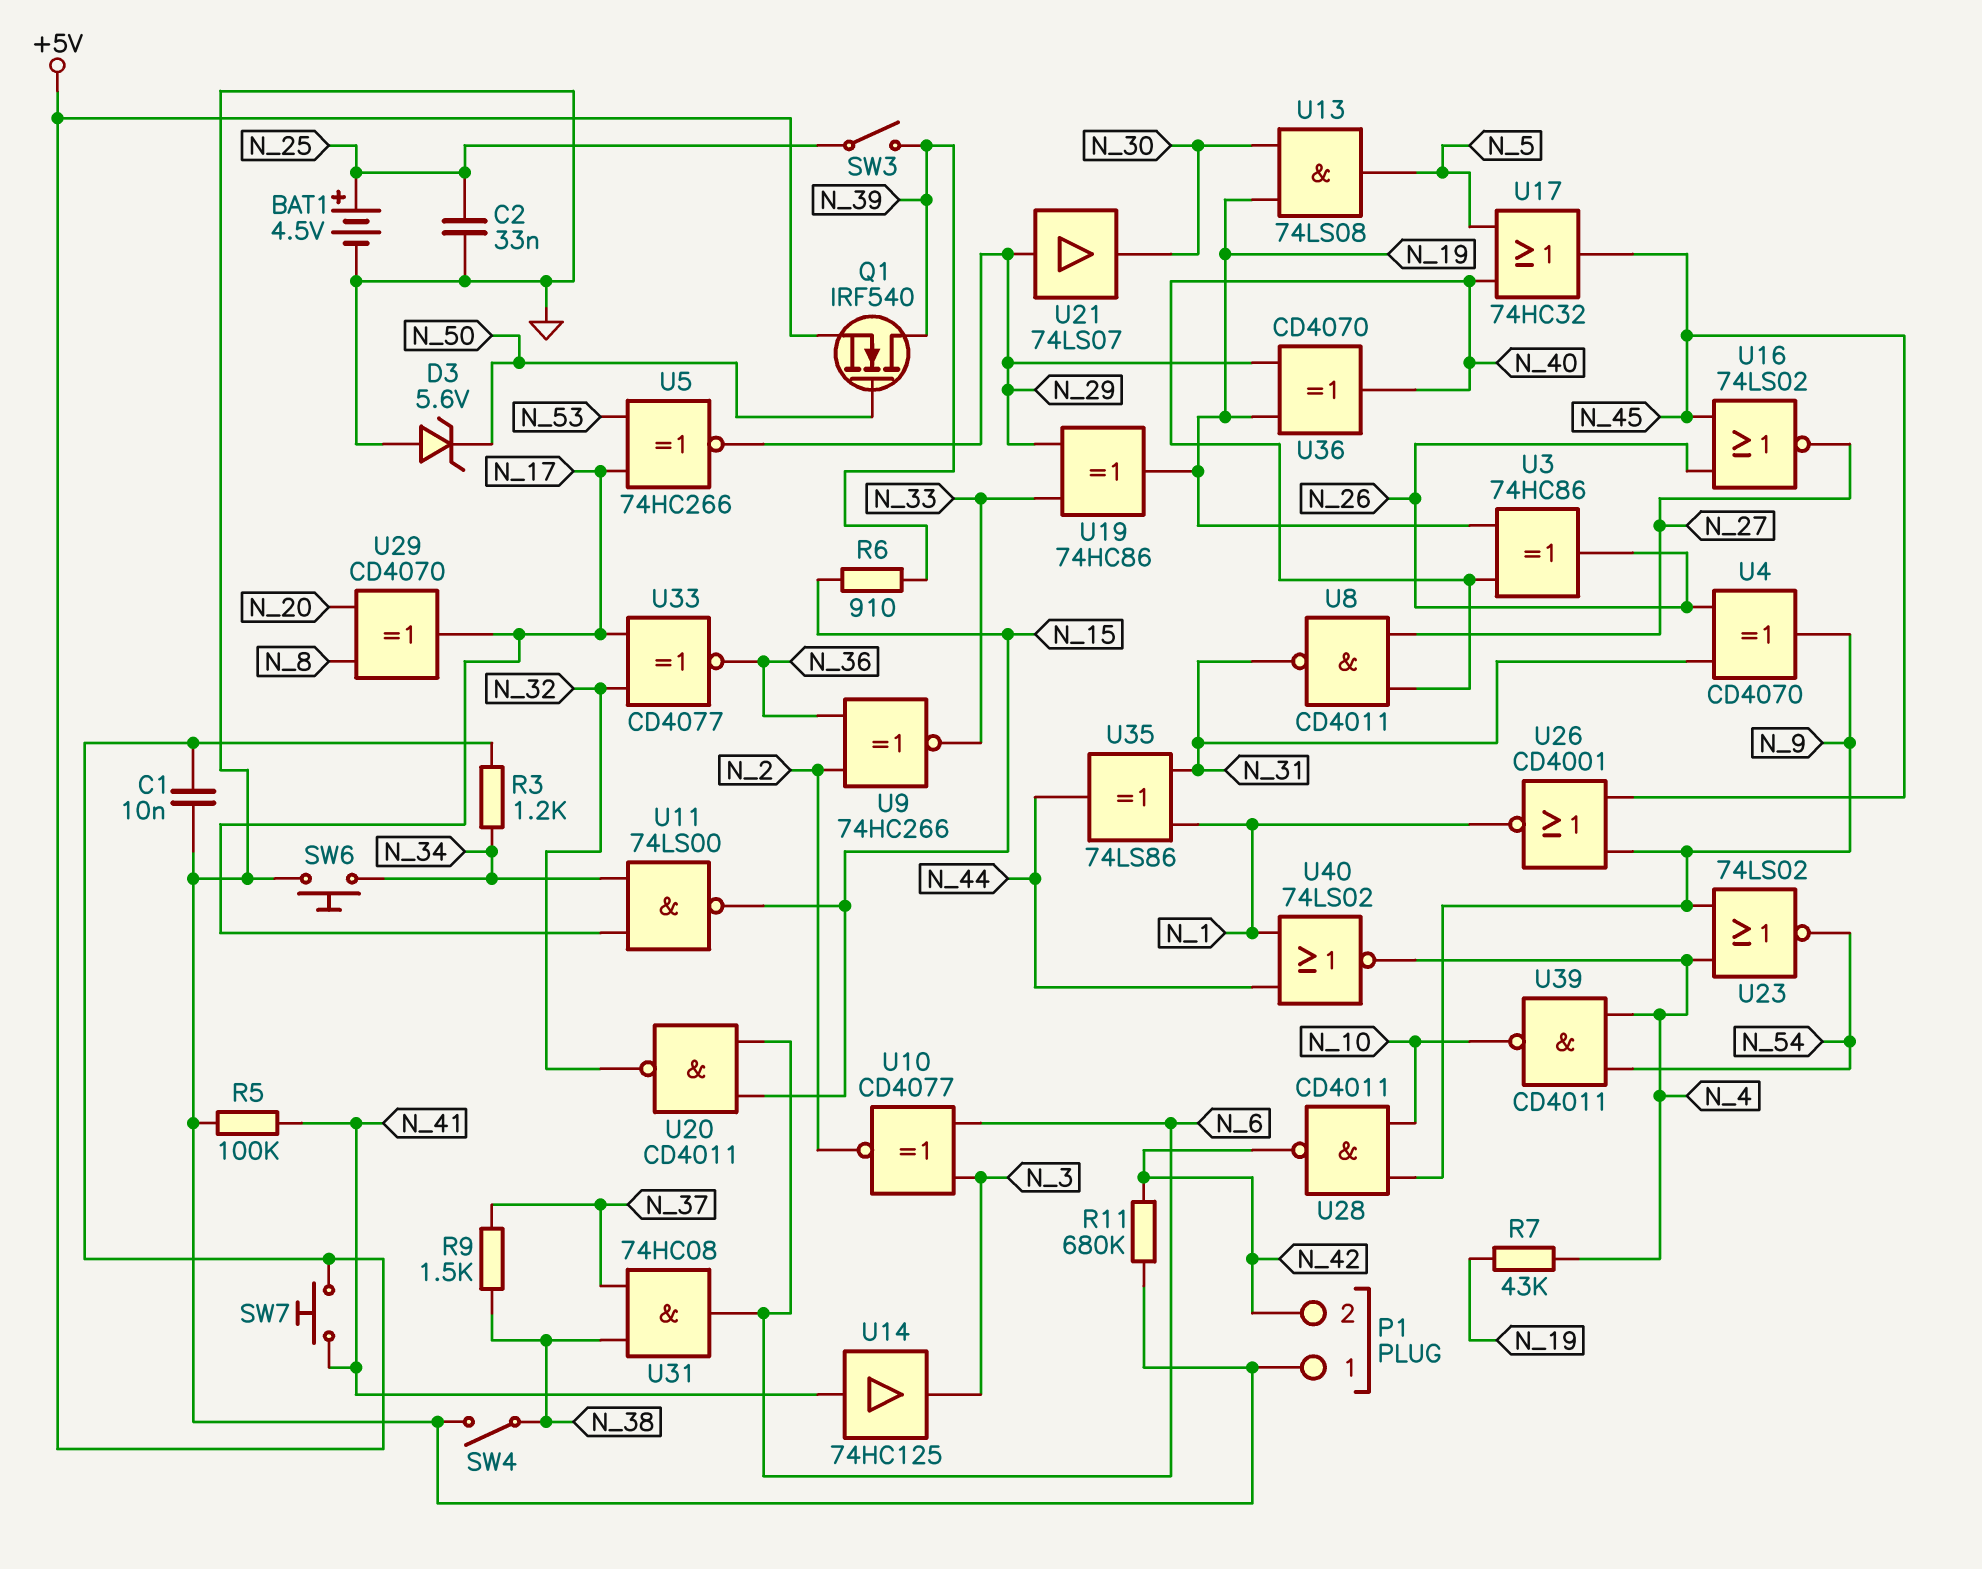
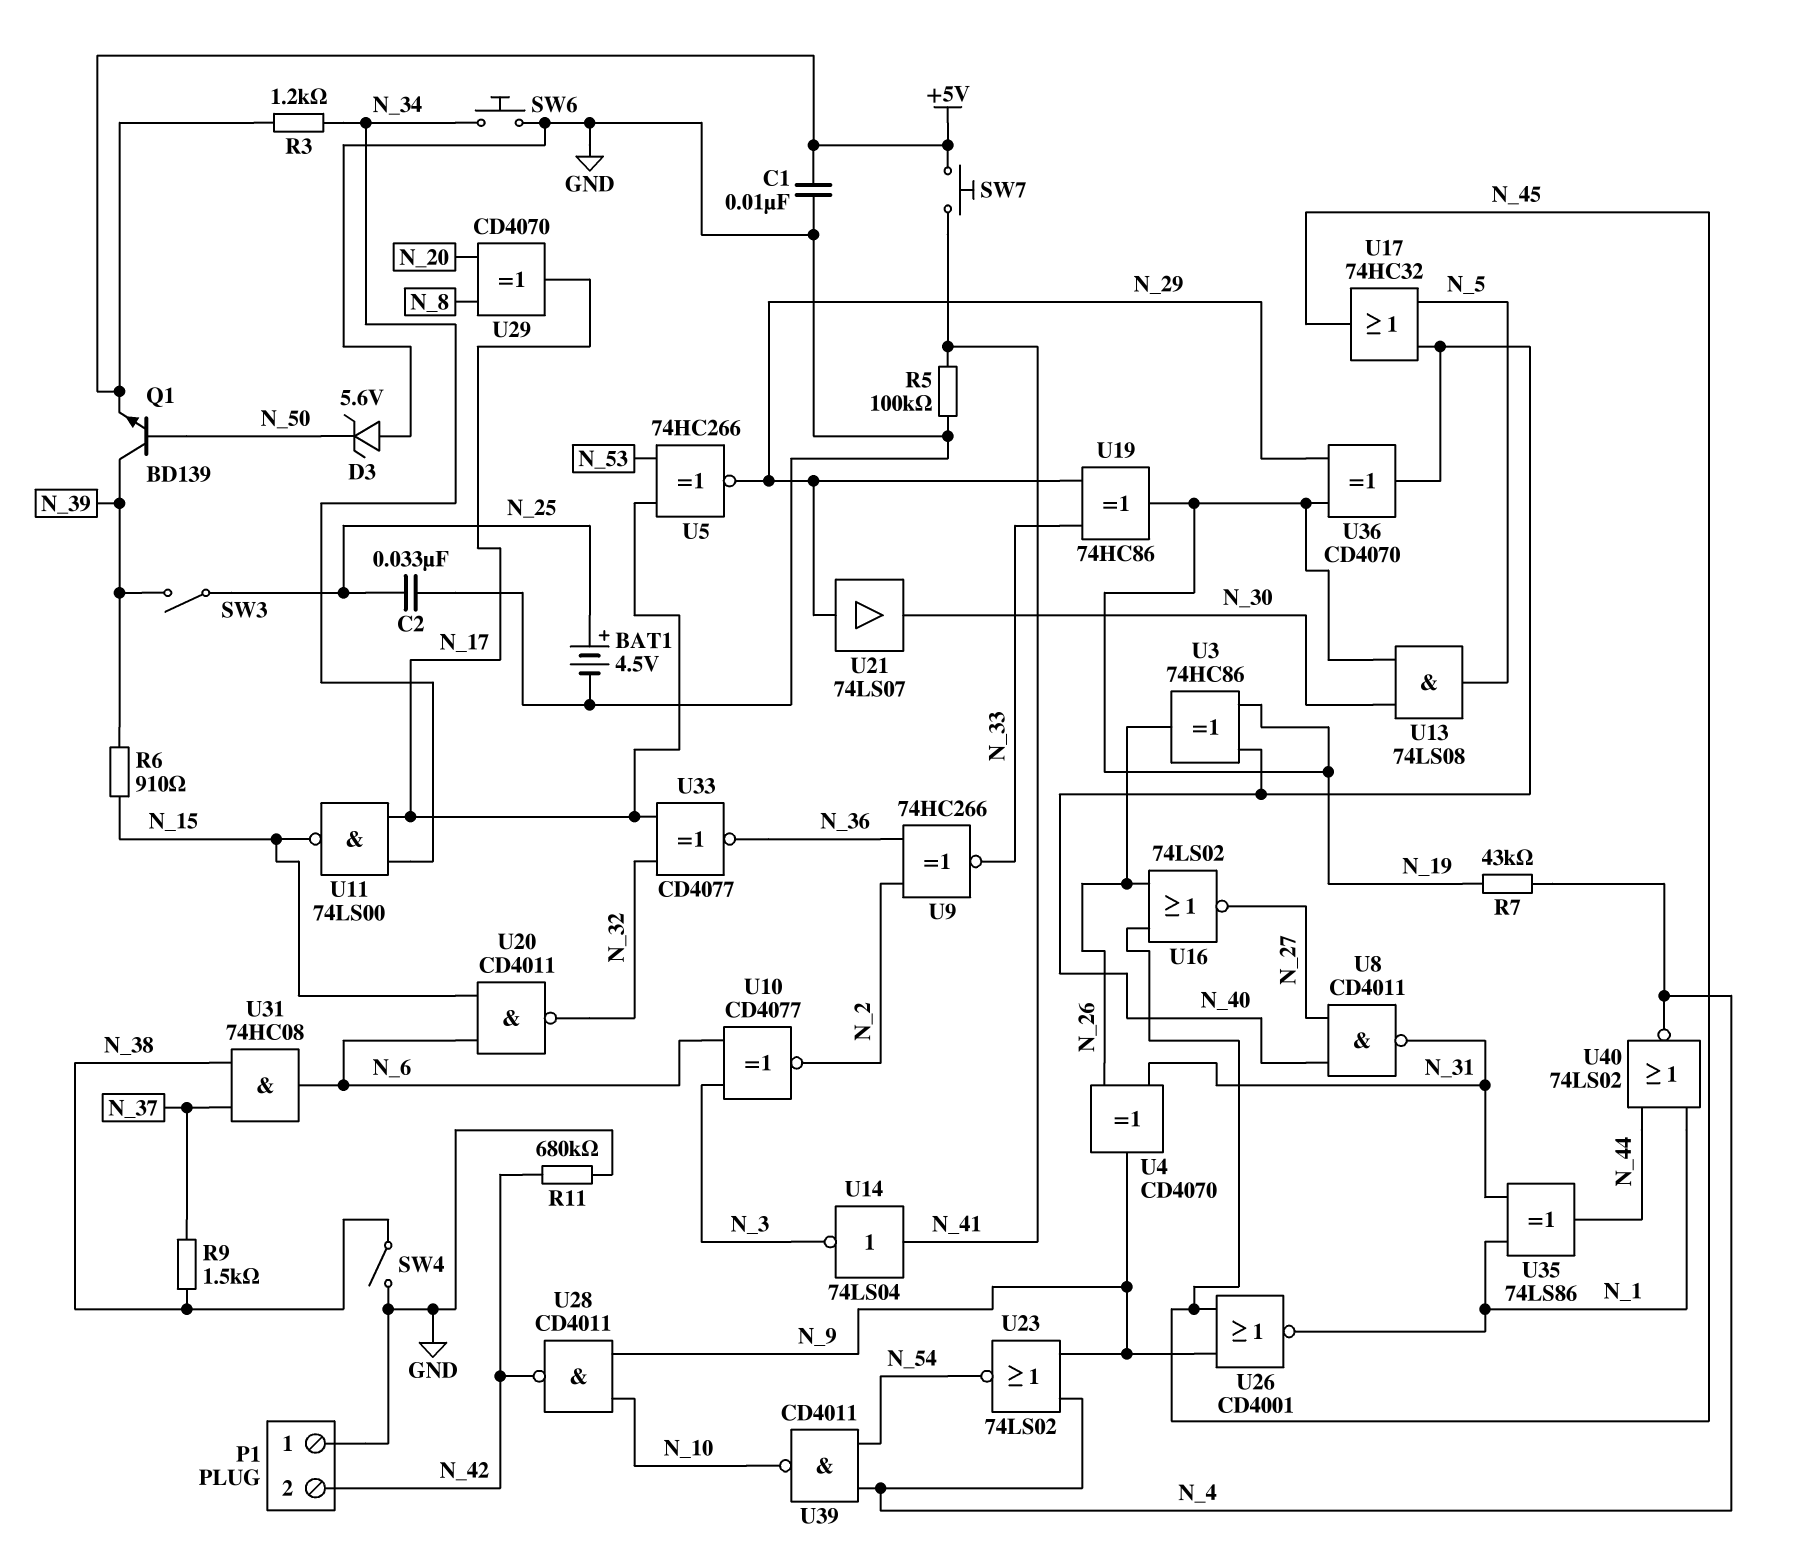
Q1: NMOS IRF540 (G N_50, D N_39, S +5V) -> NPN BD139 (B N_50, C N_39, E +5V)
U14: buffer 74HC125 (in N_41, out N_3) -> NOT 74LS04 (in N_41, out N_3)

